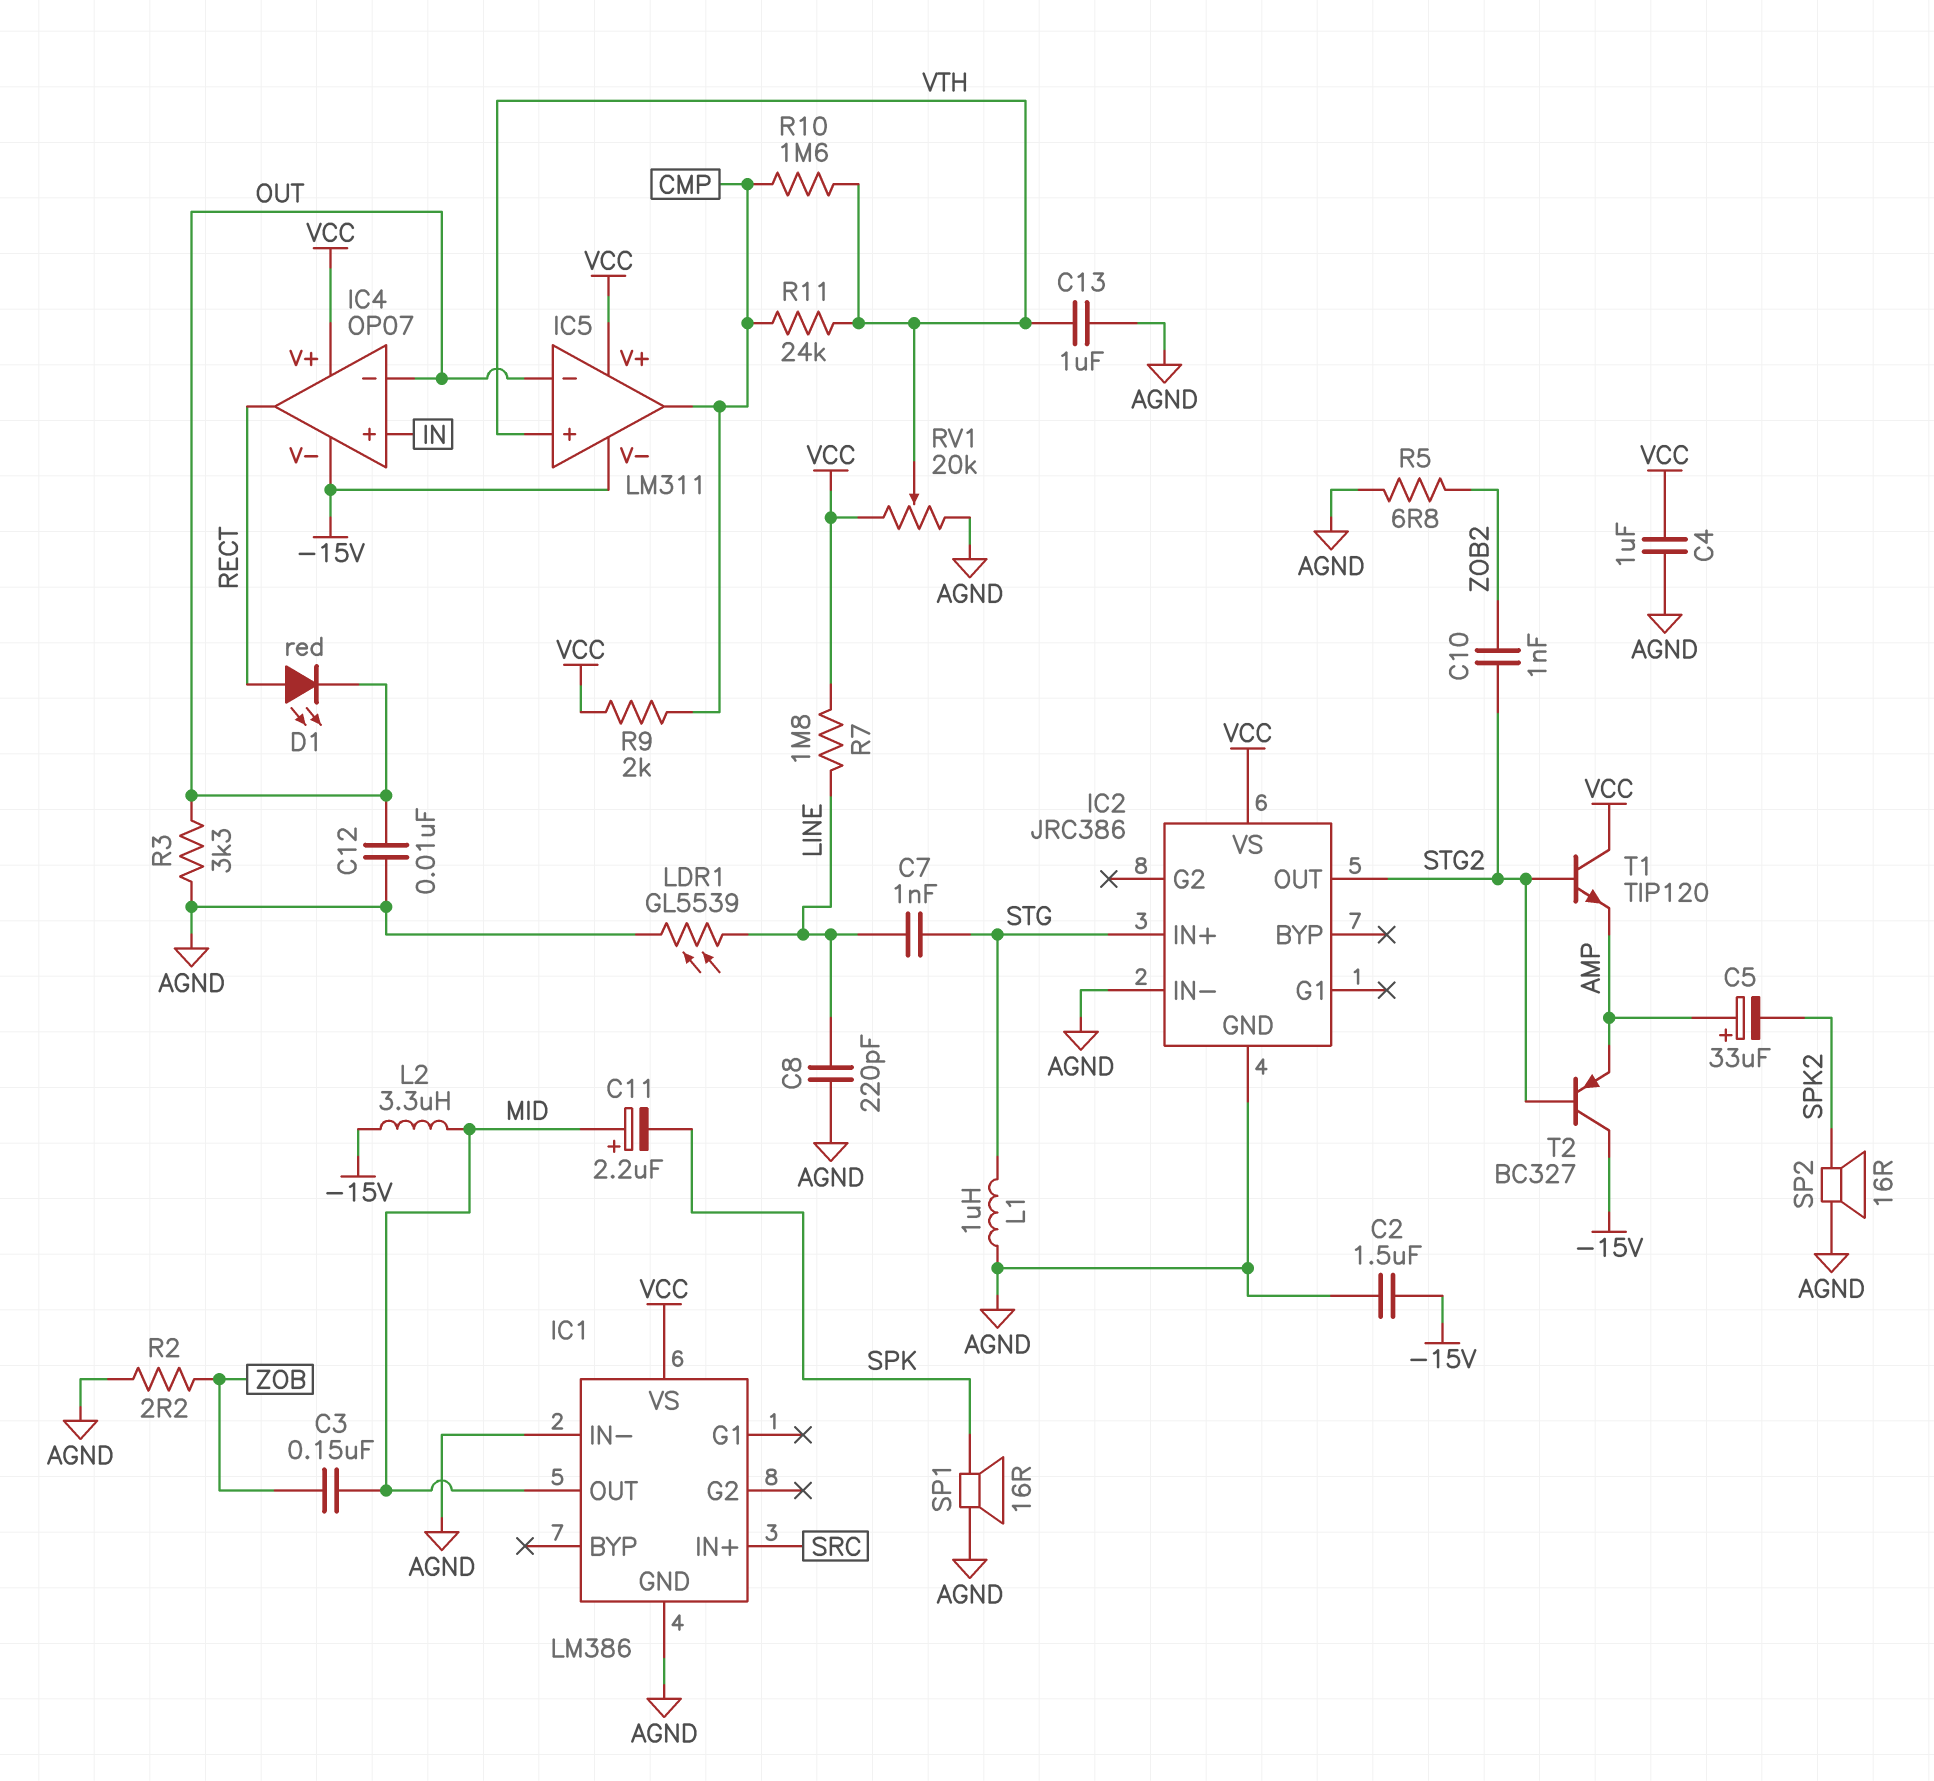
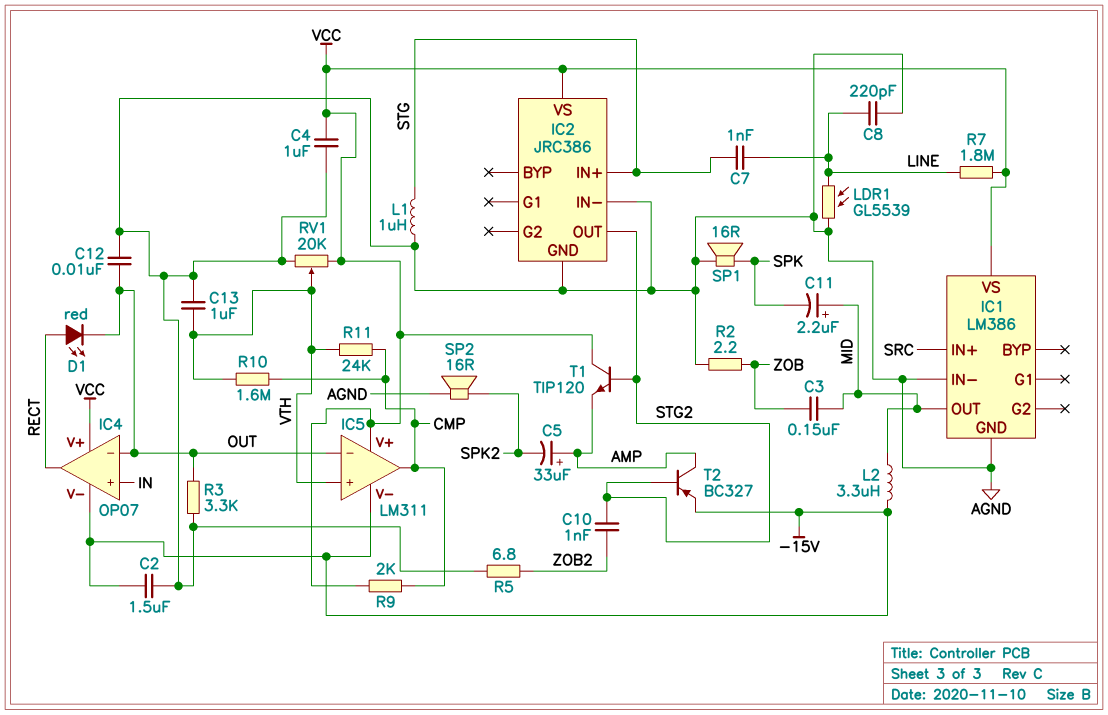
T2: PNP BC327 (B STG2, C -15V, E AMP) -> PNP BC327 (B STG2, C AMP, E -15V)

